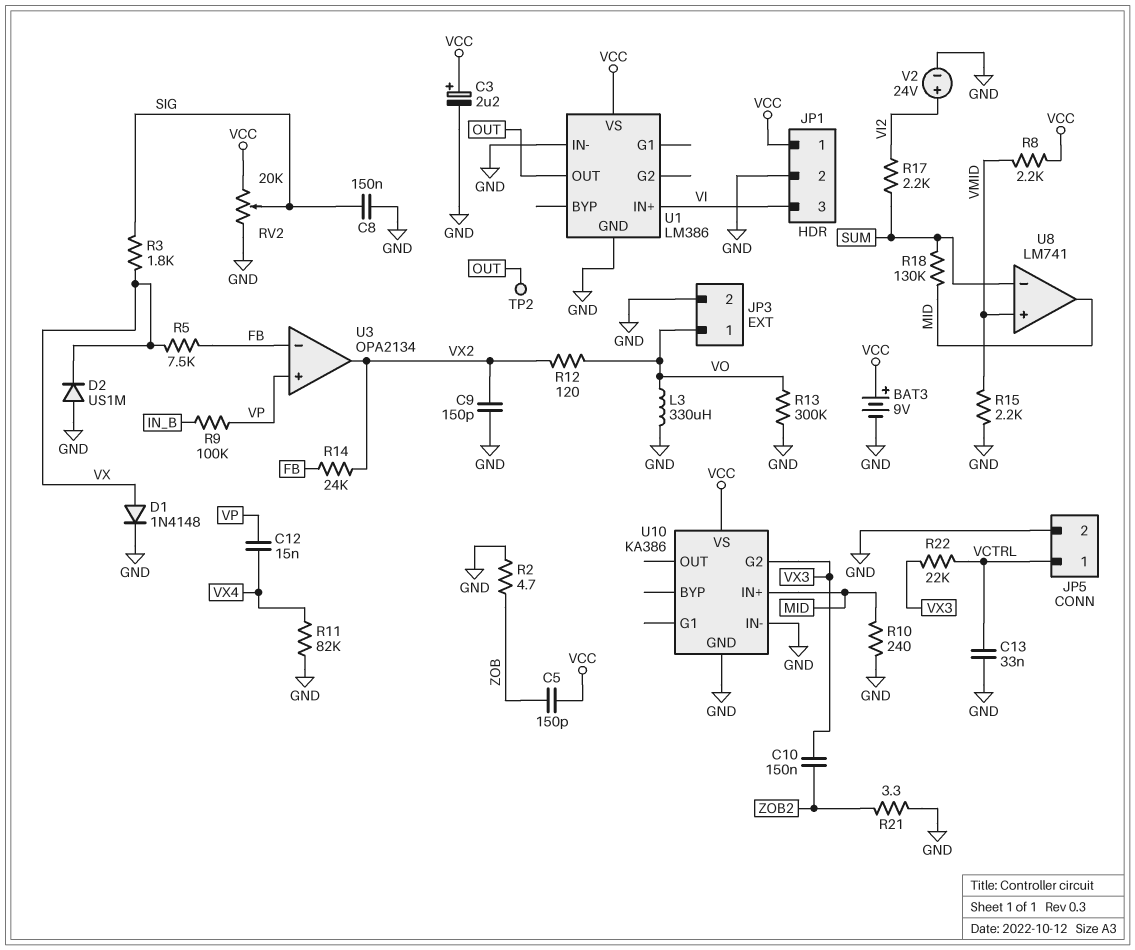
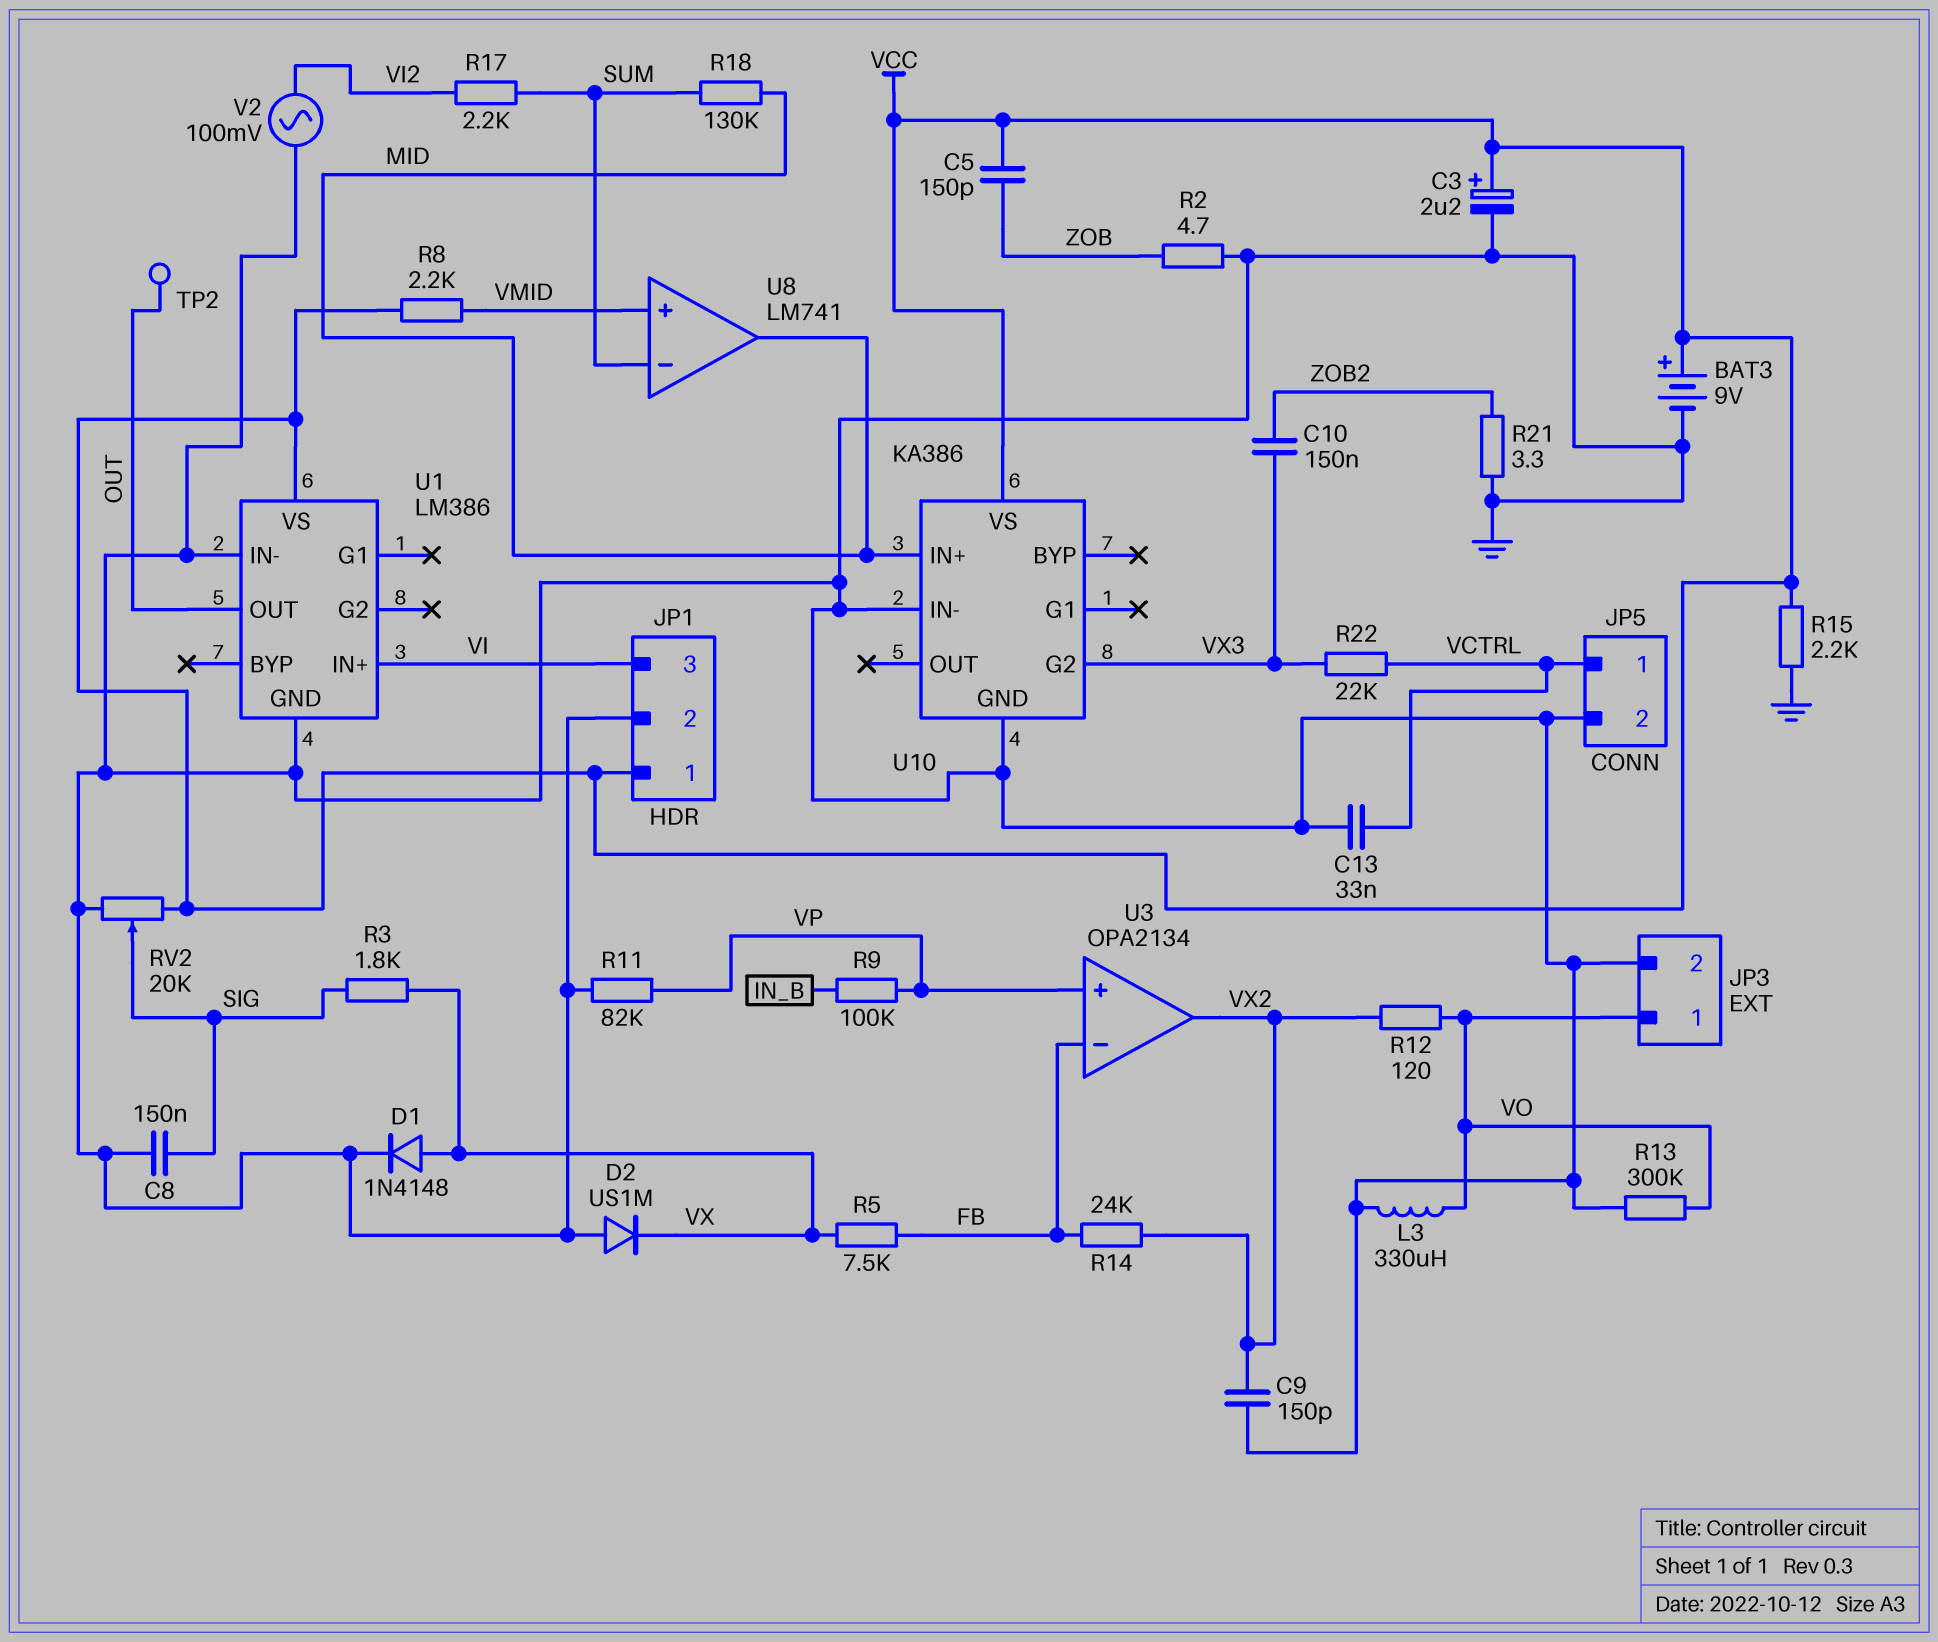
C12: 15nF (VP, VX4) -> none
R10: 240 (GND, MID) -> none
R11: 82k (GND, VX4) -> 82k (GND, VP)
R15: 2.2k (GND, VMID) -> 2.2k (GND, VCC)
V2: 24V (plus VI2, minus GND) -> AC 100mV (GND, VI2)

